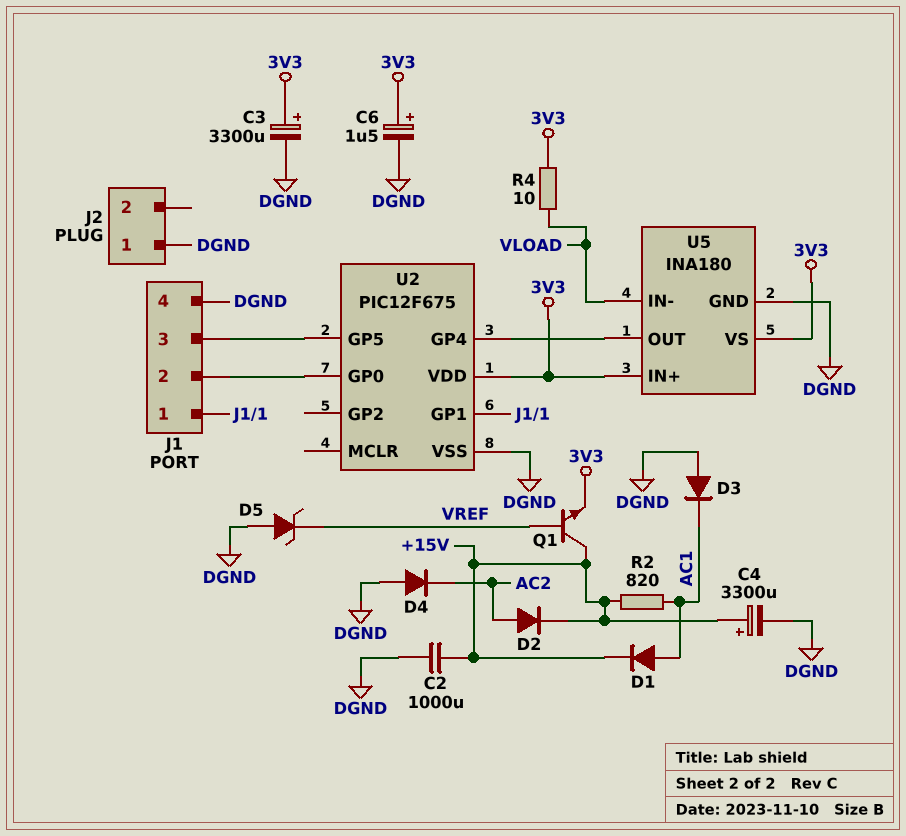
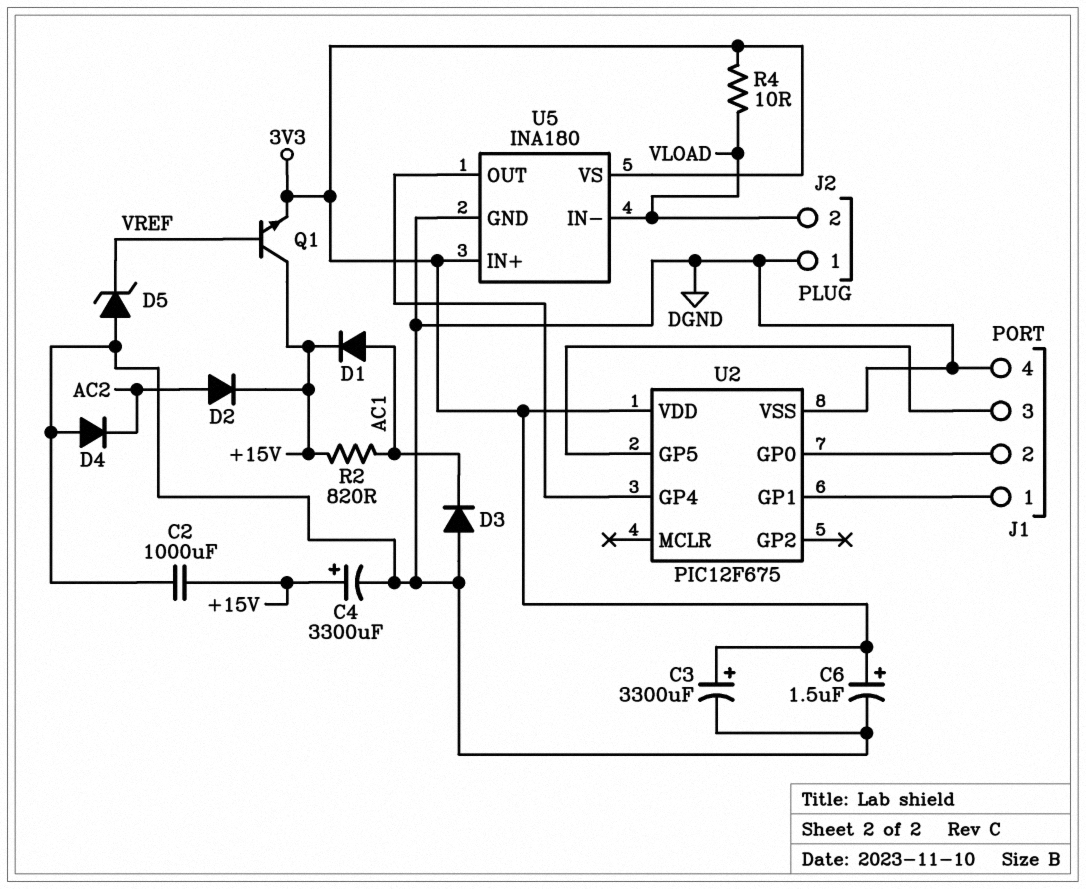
J2 pin 2: none -> VLOAD

